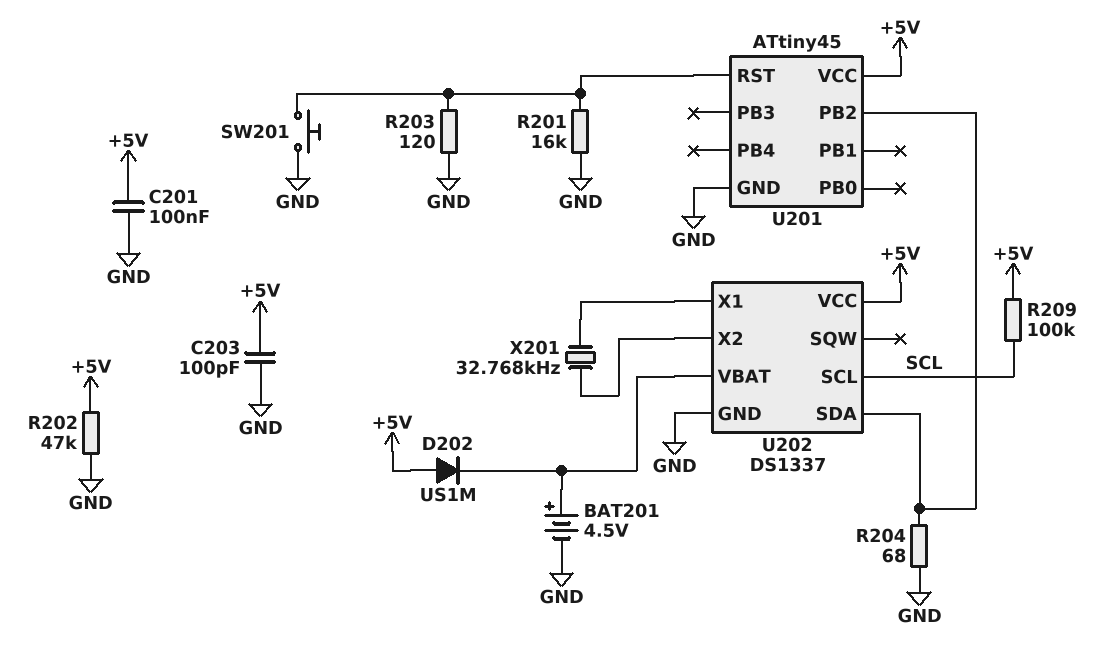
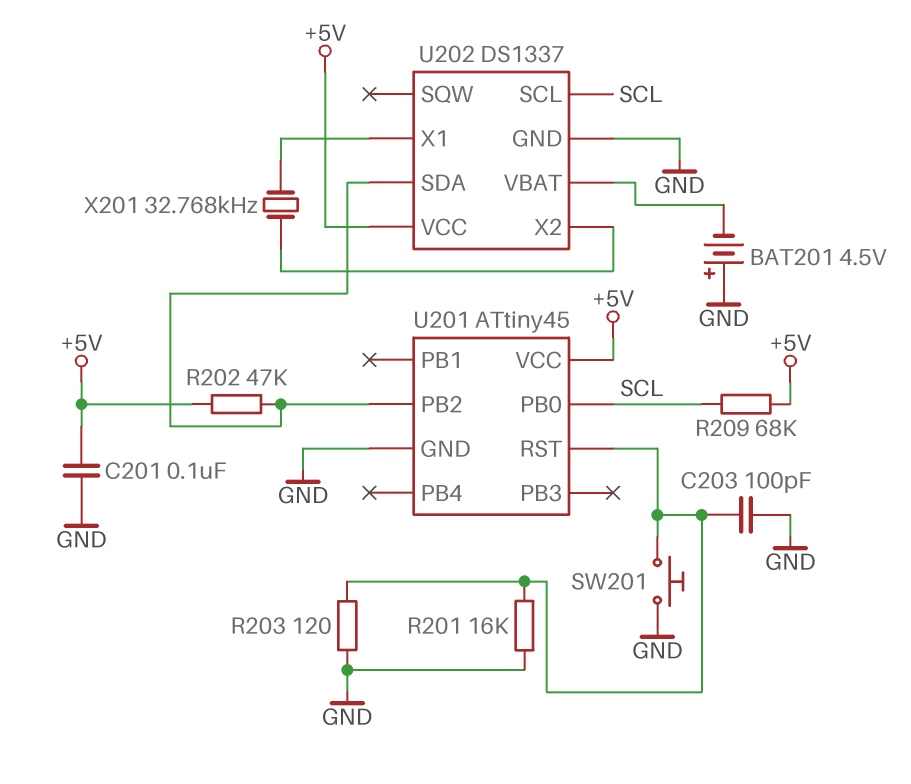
BAT201: 4.5V (plus U202/VBAT, minus GND) -> 4.5V (plus GND, minus U202/VBAT)
C203: 100pF (+5V, GND) -> 100pF (GND, U201/RST)
D202: diode US1M (A +5V, K U202/VBAT) -> none
R202: 47k (+5V, GND) -> 47k (+5V, U201/PB2)
R204: 68 (GND, U201/PB2) -> none
R209: 100k (+5V, SCL) -> 68k (+5V, SCL)
U201 pin PB0: none -> SCL

